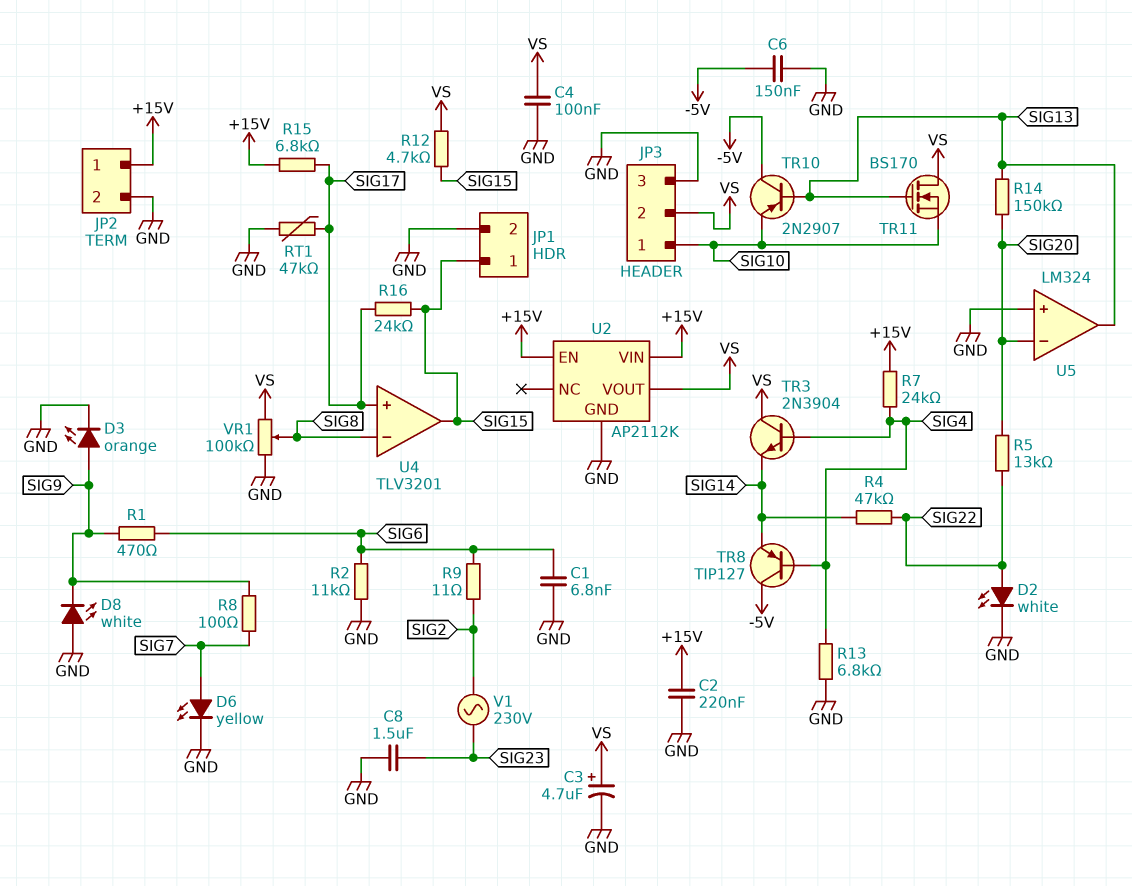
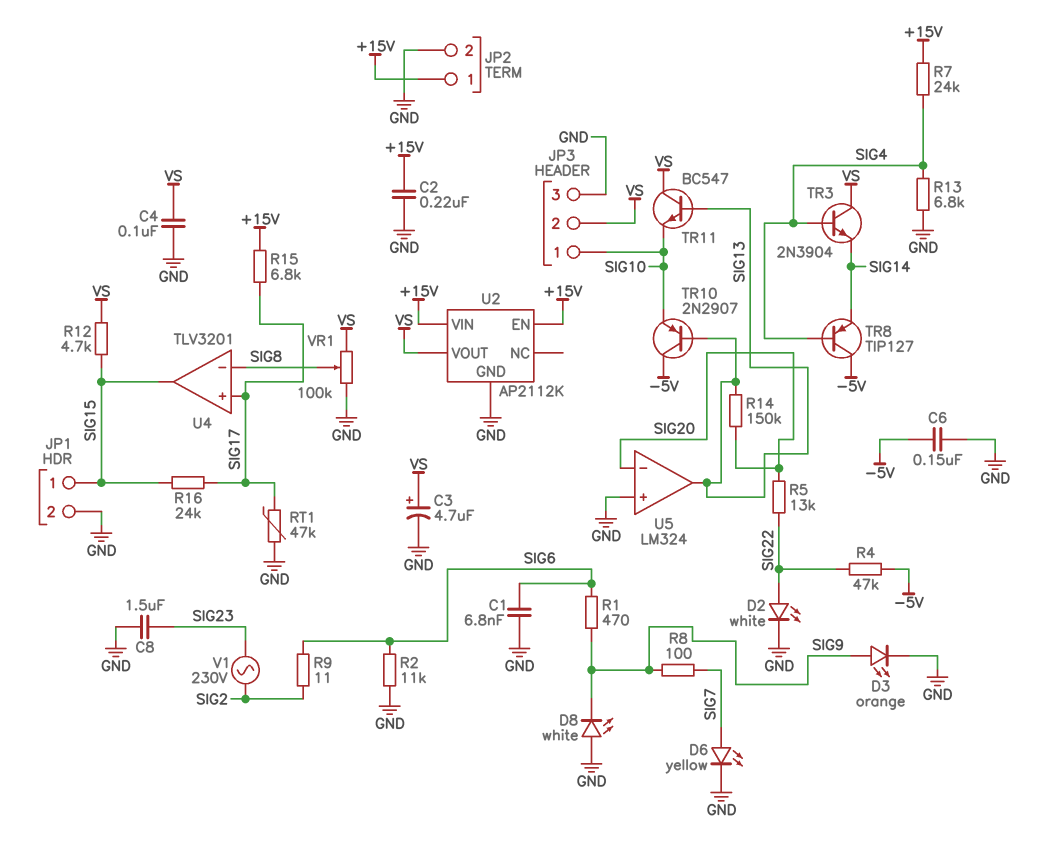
R4: 47k (SIG14, SIG22) -> 47k (-5V, SIG22)
TR11: NMOS BS170 (G SIG13, D VS, S SIG10) -> NPN BC547 (B SIG13, C VS, E SIG10)

